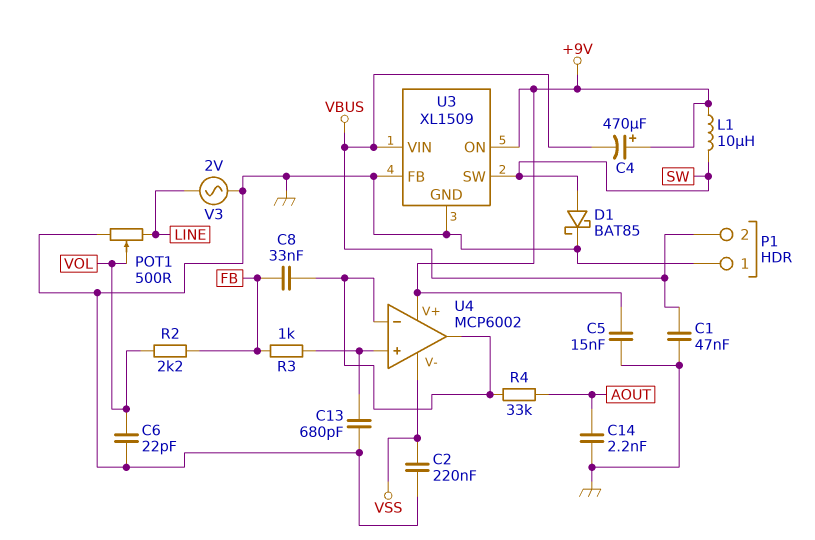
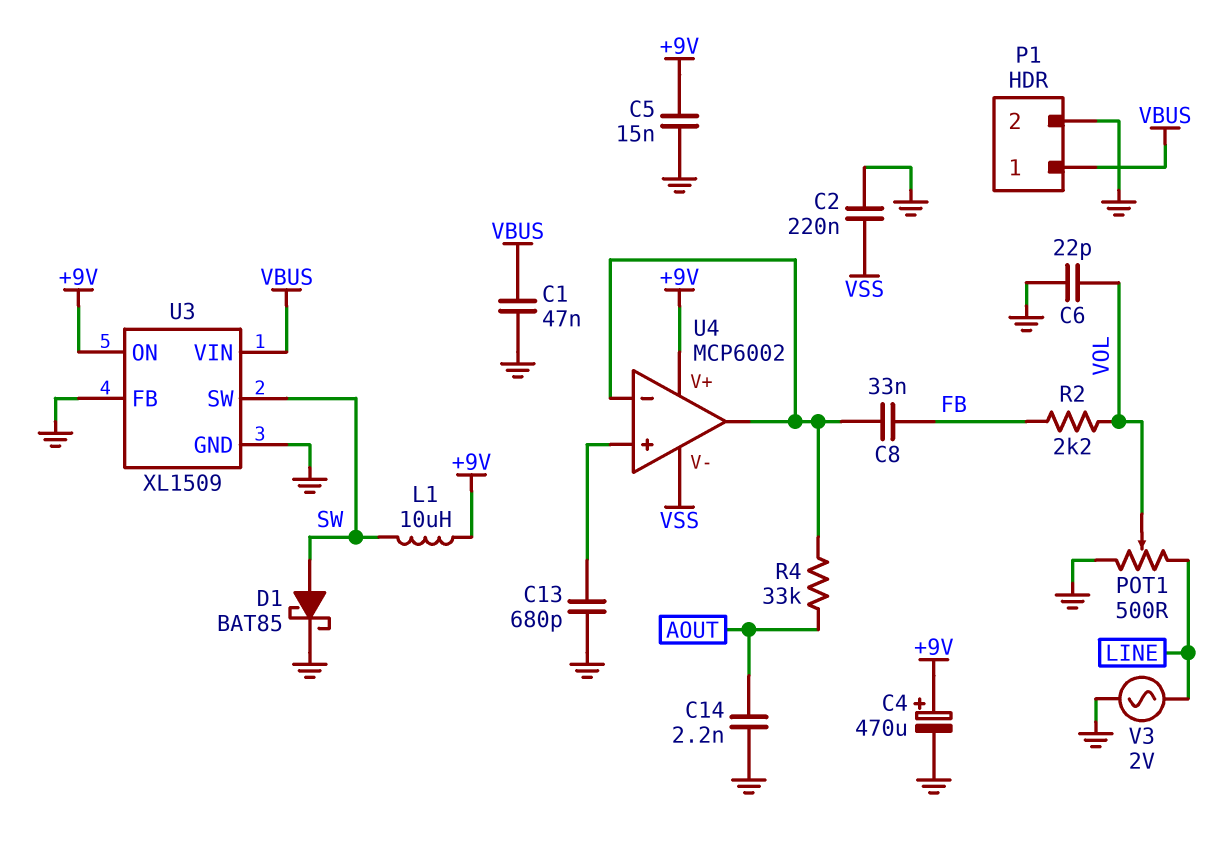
C4: 470uF (plus +9V, minus VBUS) -> 470uF (plus +9V, minus GND)
P1 pin 1: GND -> VBUS
P1 pin 2: VBUS -> GND
R3: 1k (FB, U4/in+) -> none

